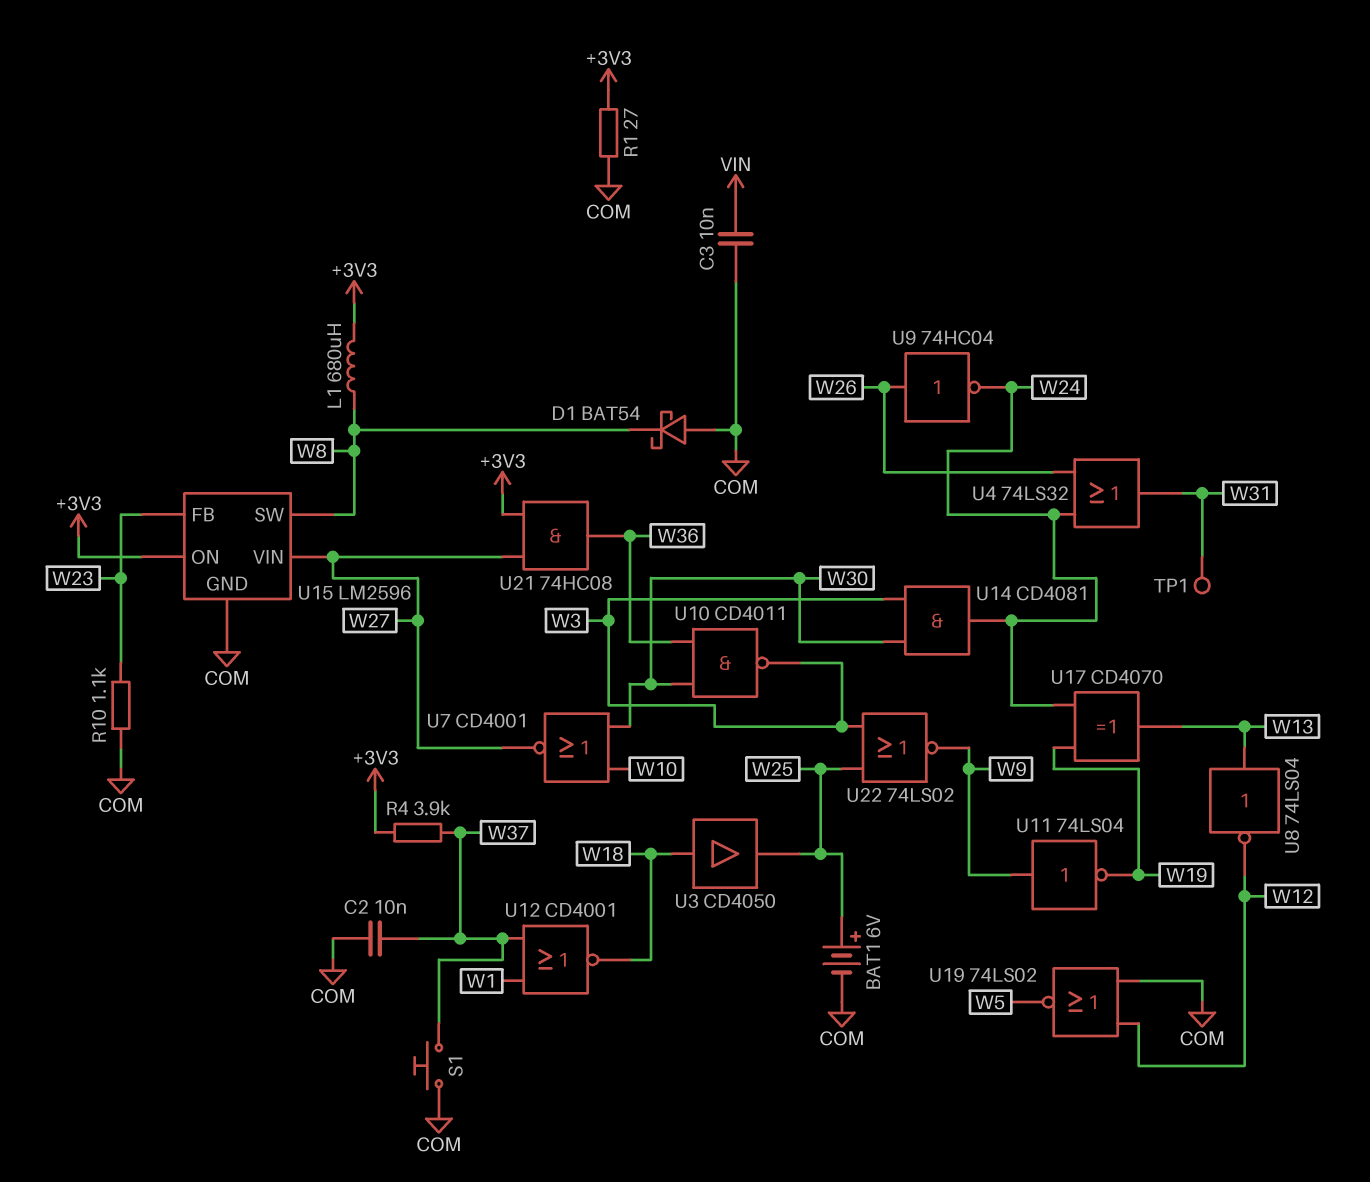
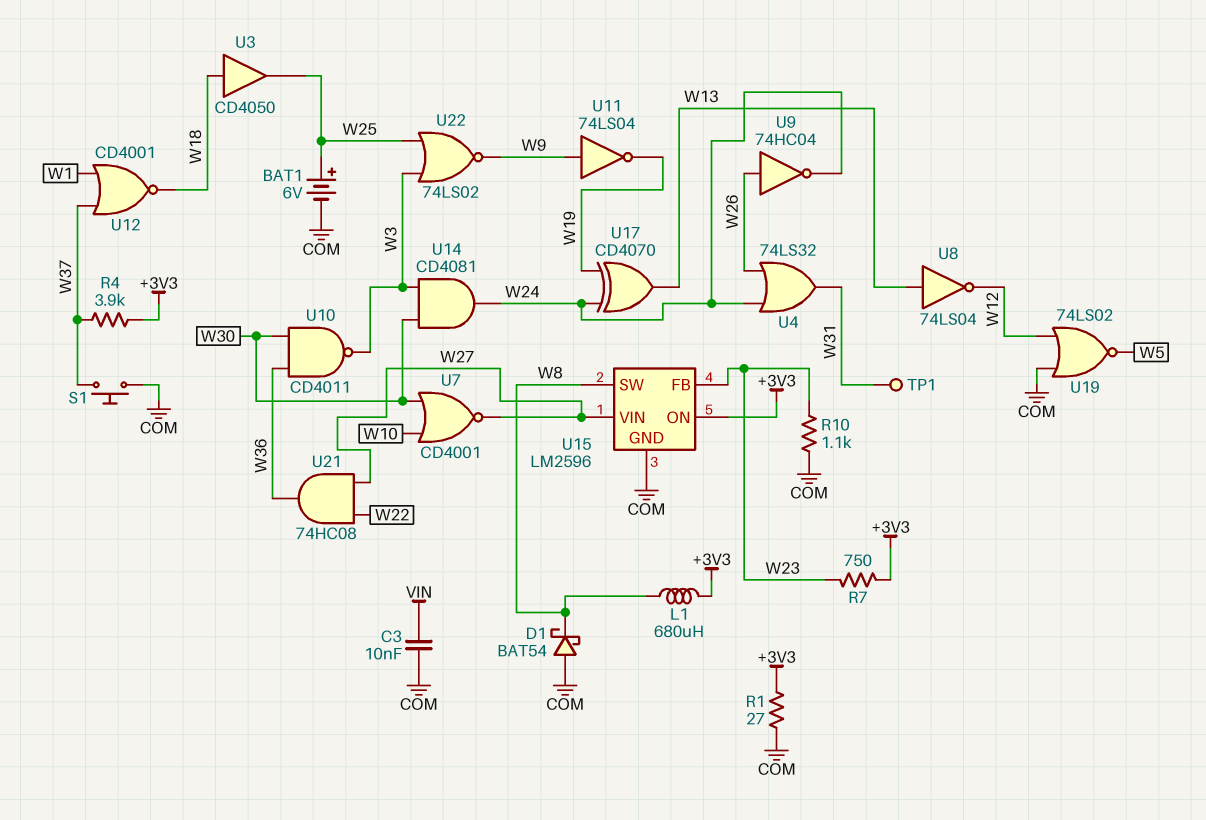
C2: 10nF (COM, W37) -> none
R7: none -> 750 (+3V3, W23)
U21: AND 74HC08 (in +3V3, in W27, out W36) -> AND 74HC08 (in W22, in W27, out W36)

